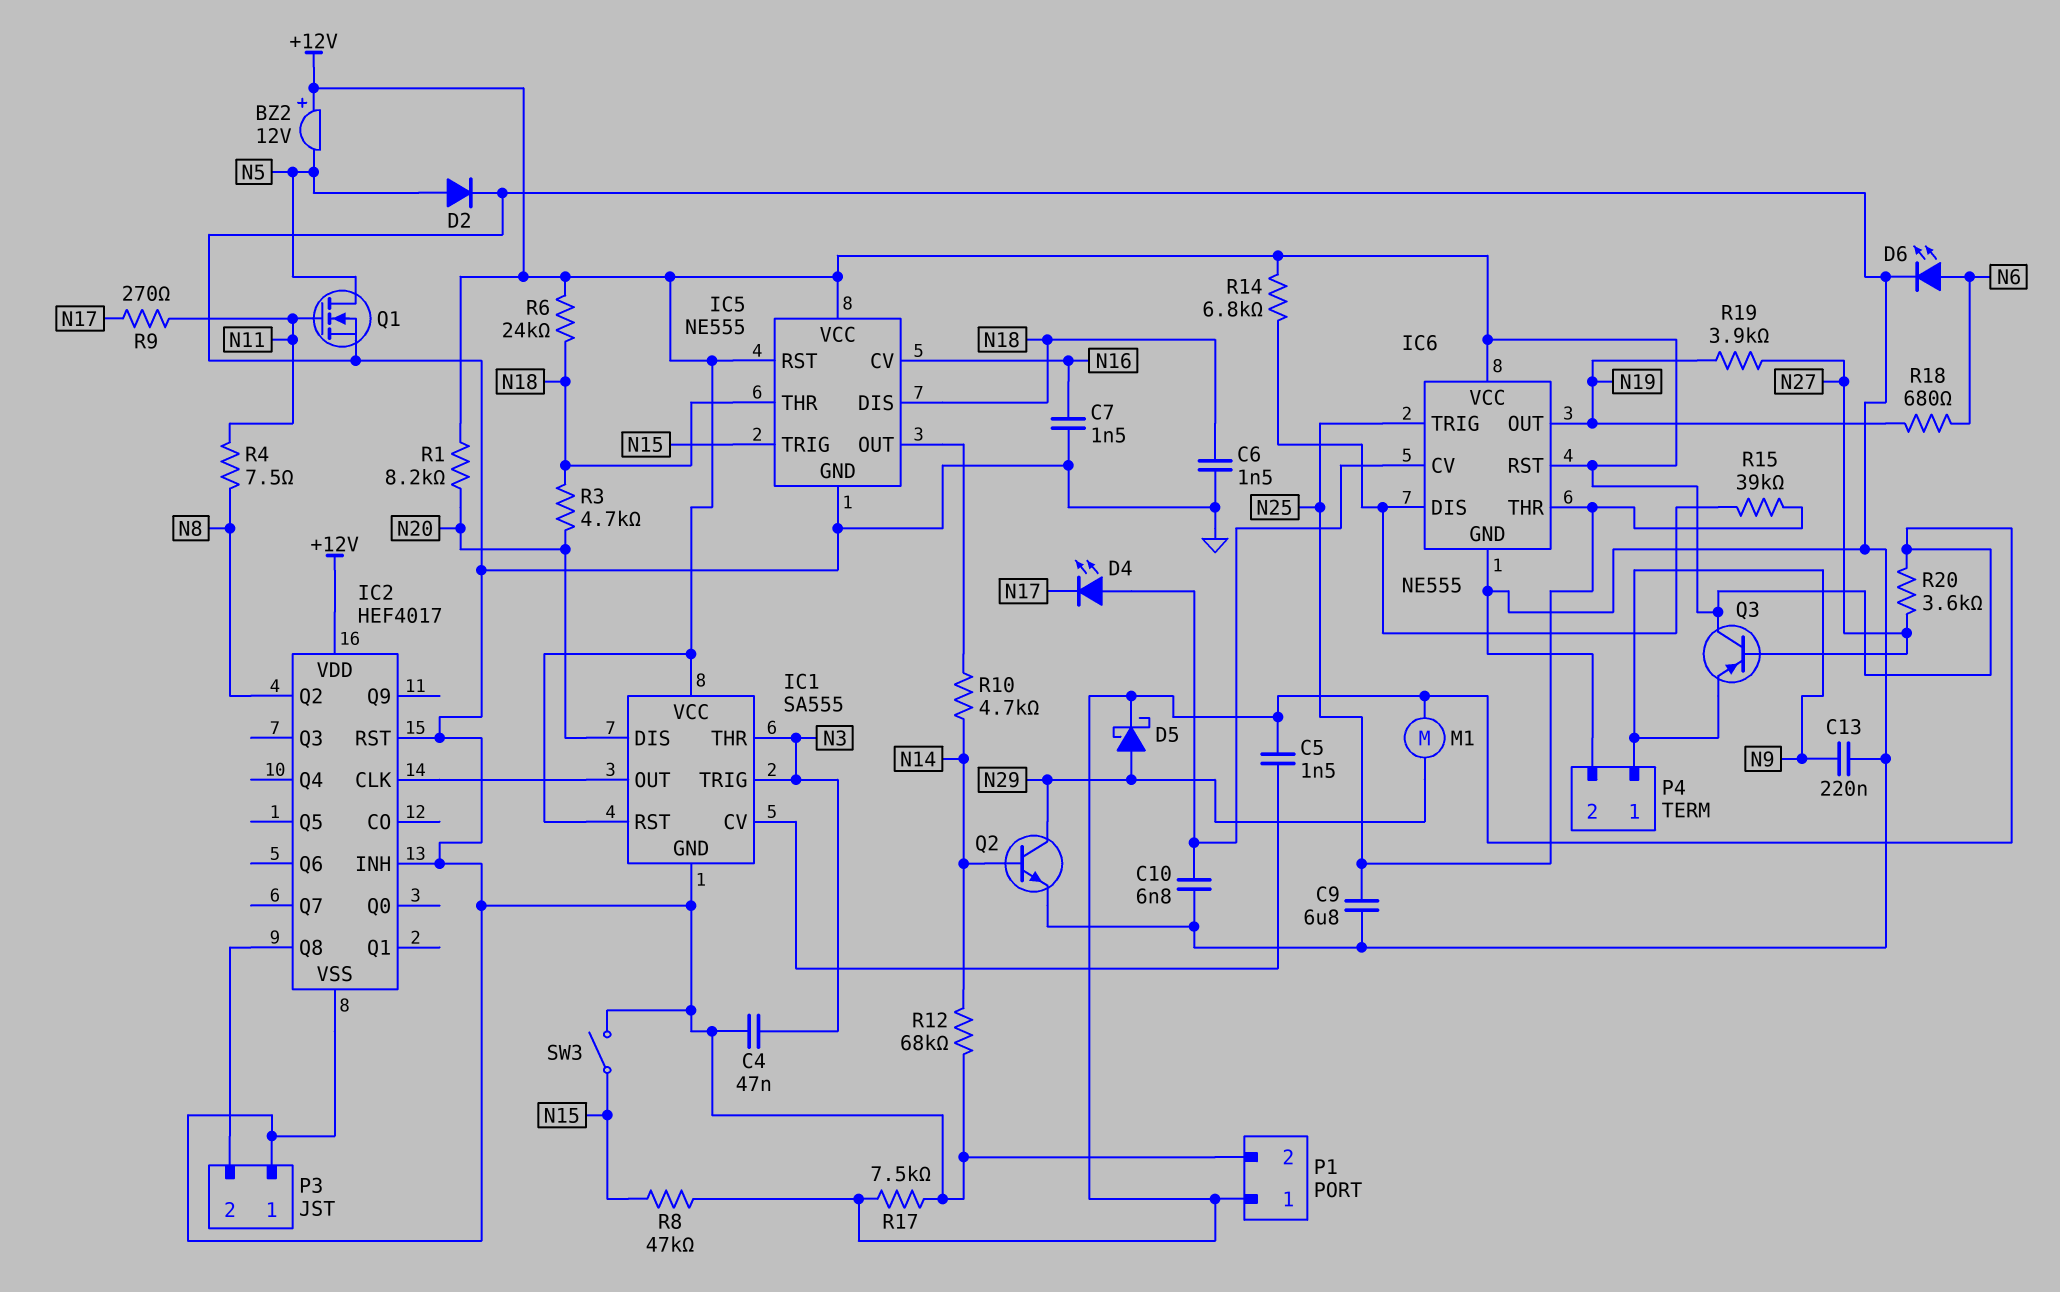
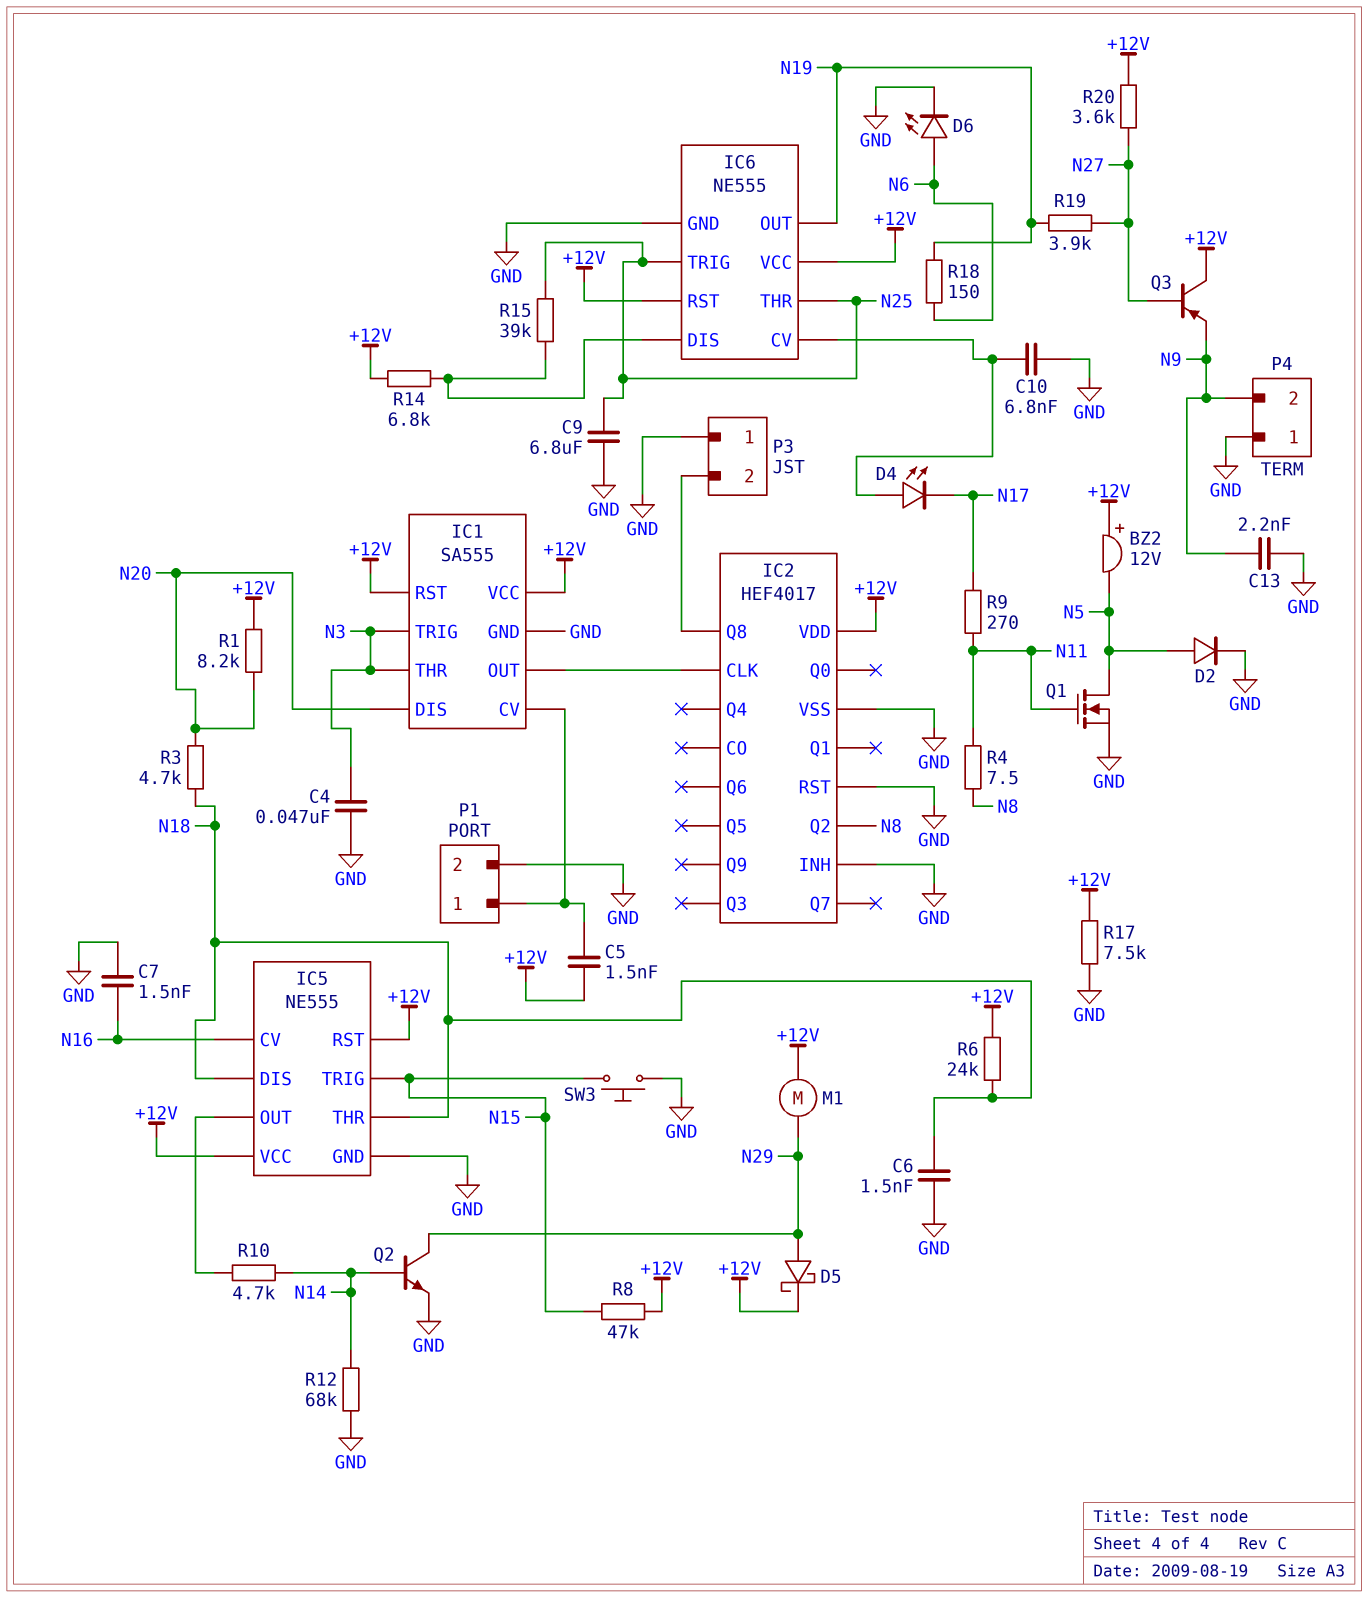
C13: 220nF (GND, N9) -> 2.2nF (GND, N9)
P1 pin 1: +12V -> IC1/CV
P4 pin 1: N9 -> GND
P4 pin 2: GND -> N9
R18: 680 (N6, N19) -> 150 (N6, N19)
SW3: switch (GND, N15) -> button (GND, N15)

